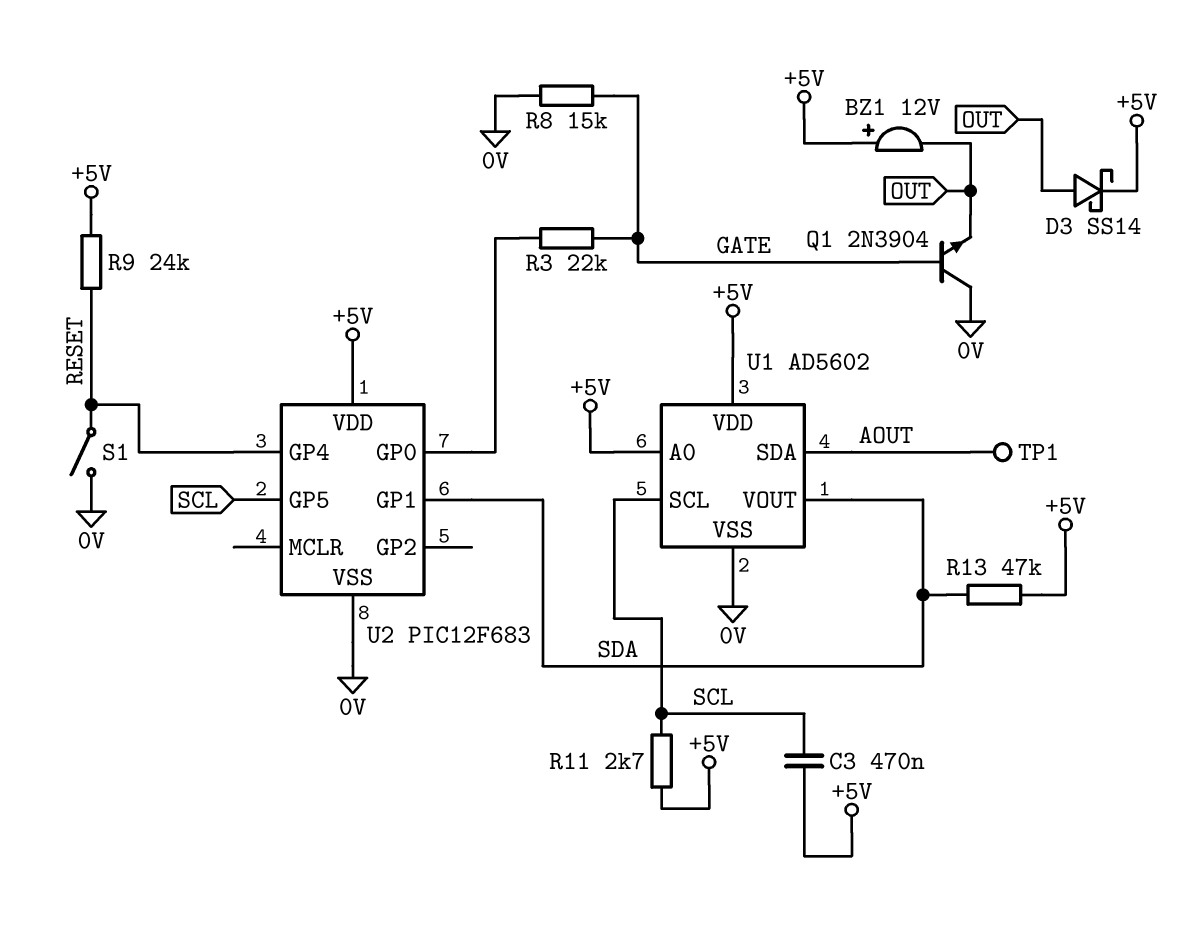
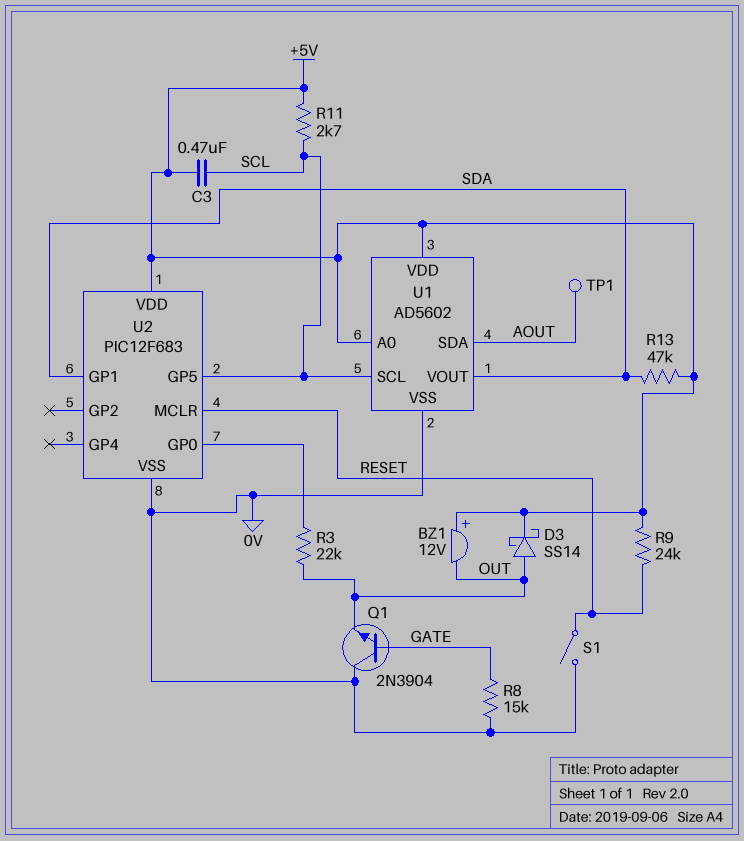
R3: 22k (GATE, U2/GP0) -> 22k (OUT, U2/GP0)
U2 pin GP4: RESET -> none
U2 pin MCLR: none -> RESET

